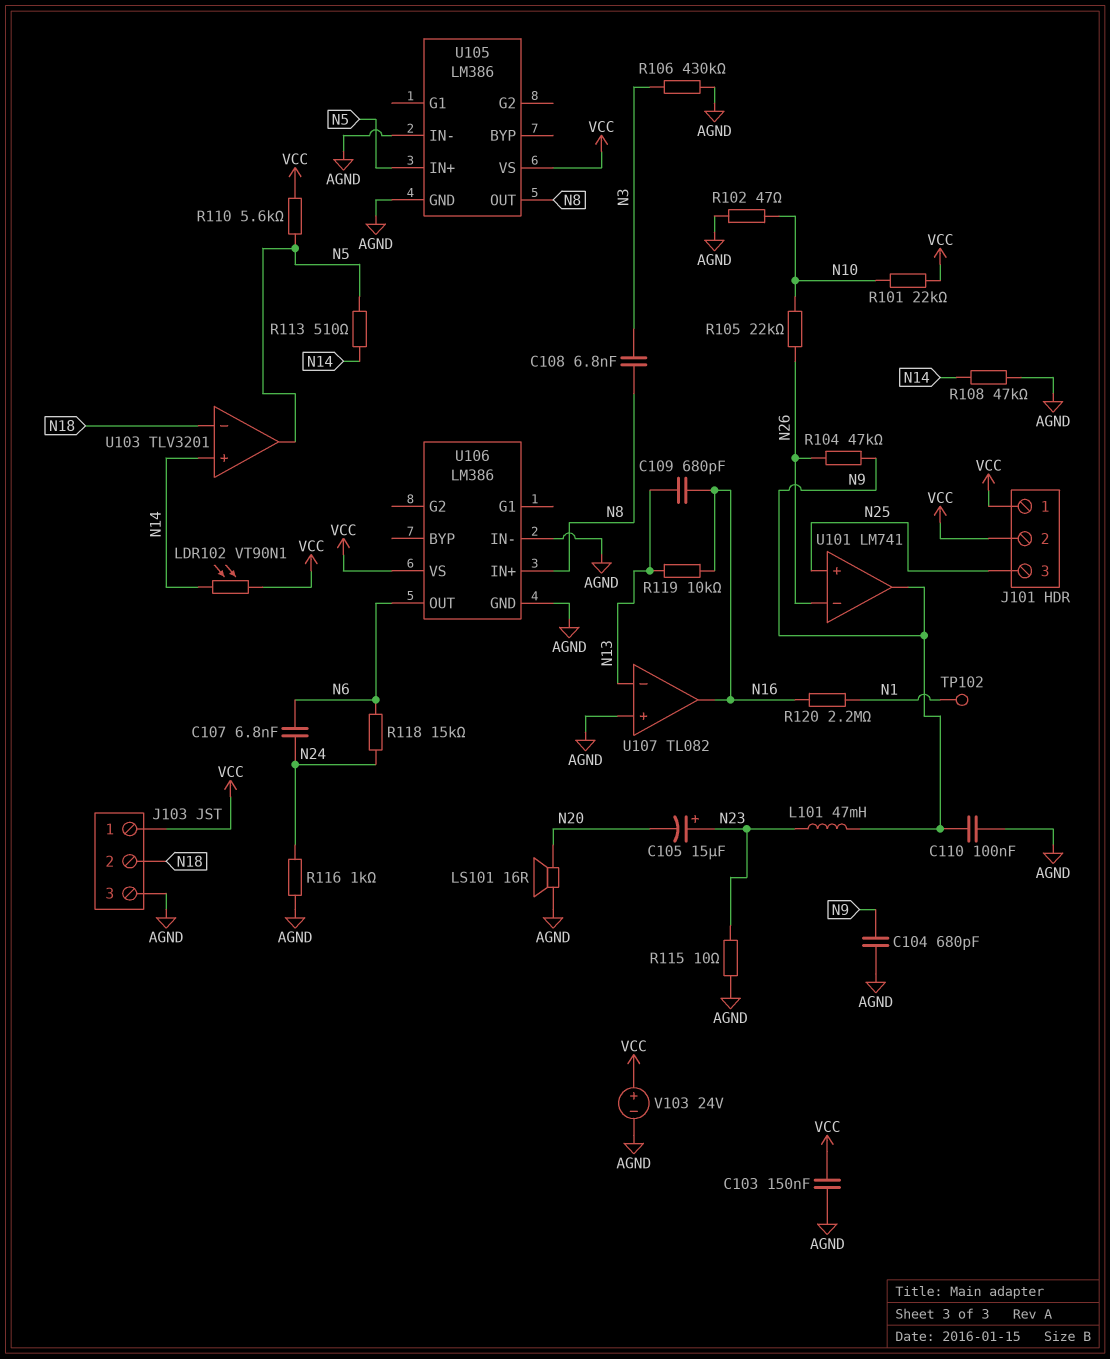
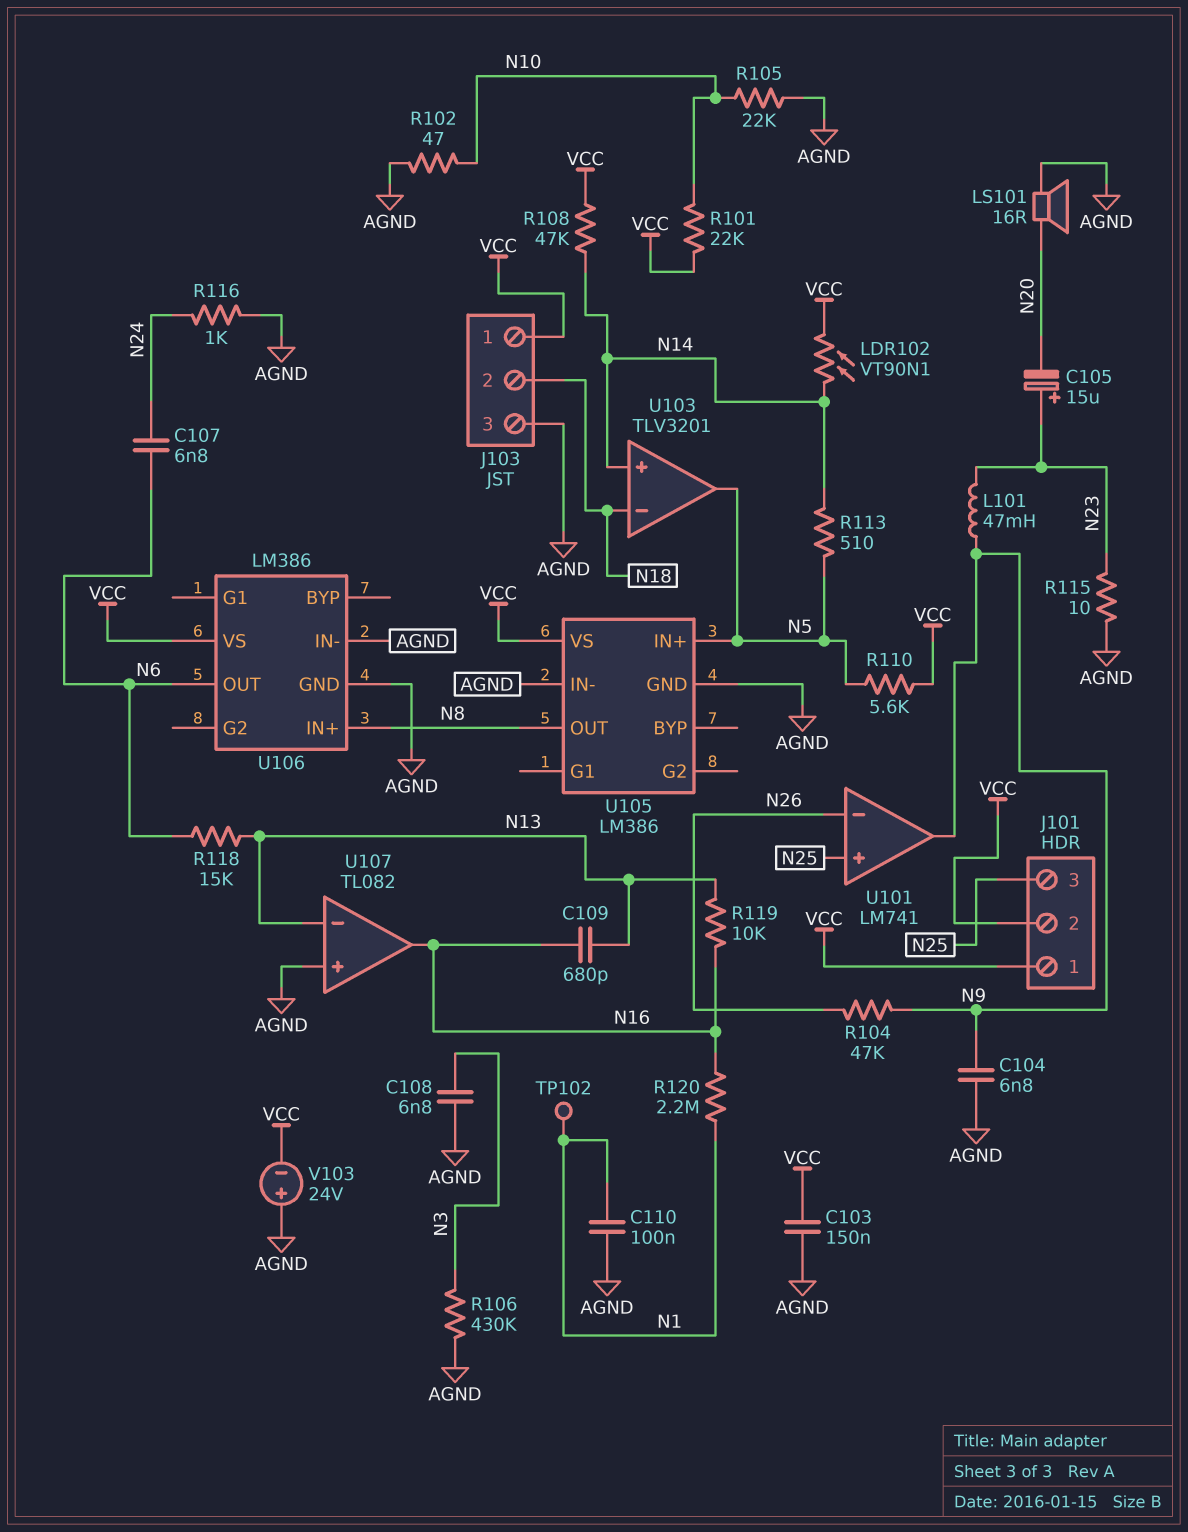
C104: 680pF (AGND, N9) -> 6.8nF (AGND, N9)
C108: 6.8nF (N3, N8) -> 6.8nF (AGND, N3)
C110: 100nF (AGND, N9) -> 100nF (AGND, N1)
R105: 22k (N10, N26) -> 22k (AGND, N10)
R108: 47k (AGND, N14) -> 47k (N14, VCC)
R118: 15k (N6, N24) -> 15k (N6, N13)
V103: 24V (plus VCC, minus AGND) -> 24V (plus AGND, minus VCC)

